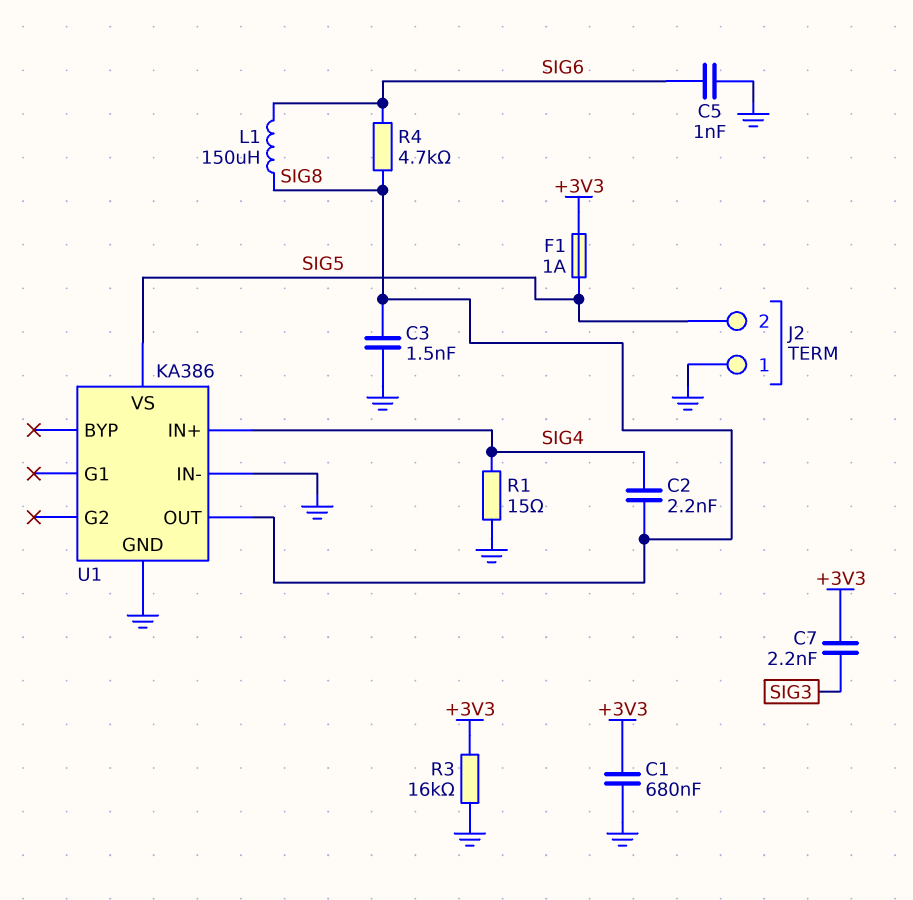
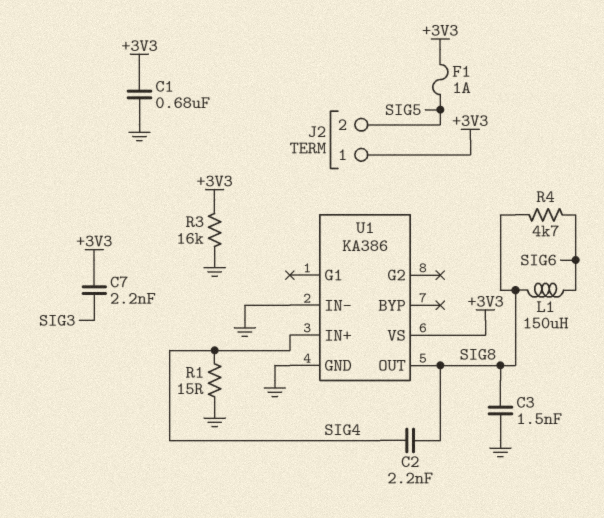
C5: 1nF (GND, SIG6) -> none
J2 pin 1: GND -> +3V3
U1 pin VS: SIG5 -> +3V3

